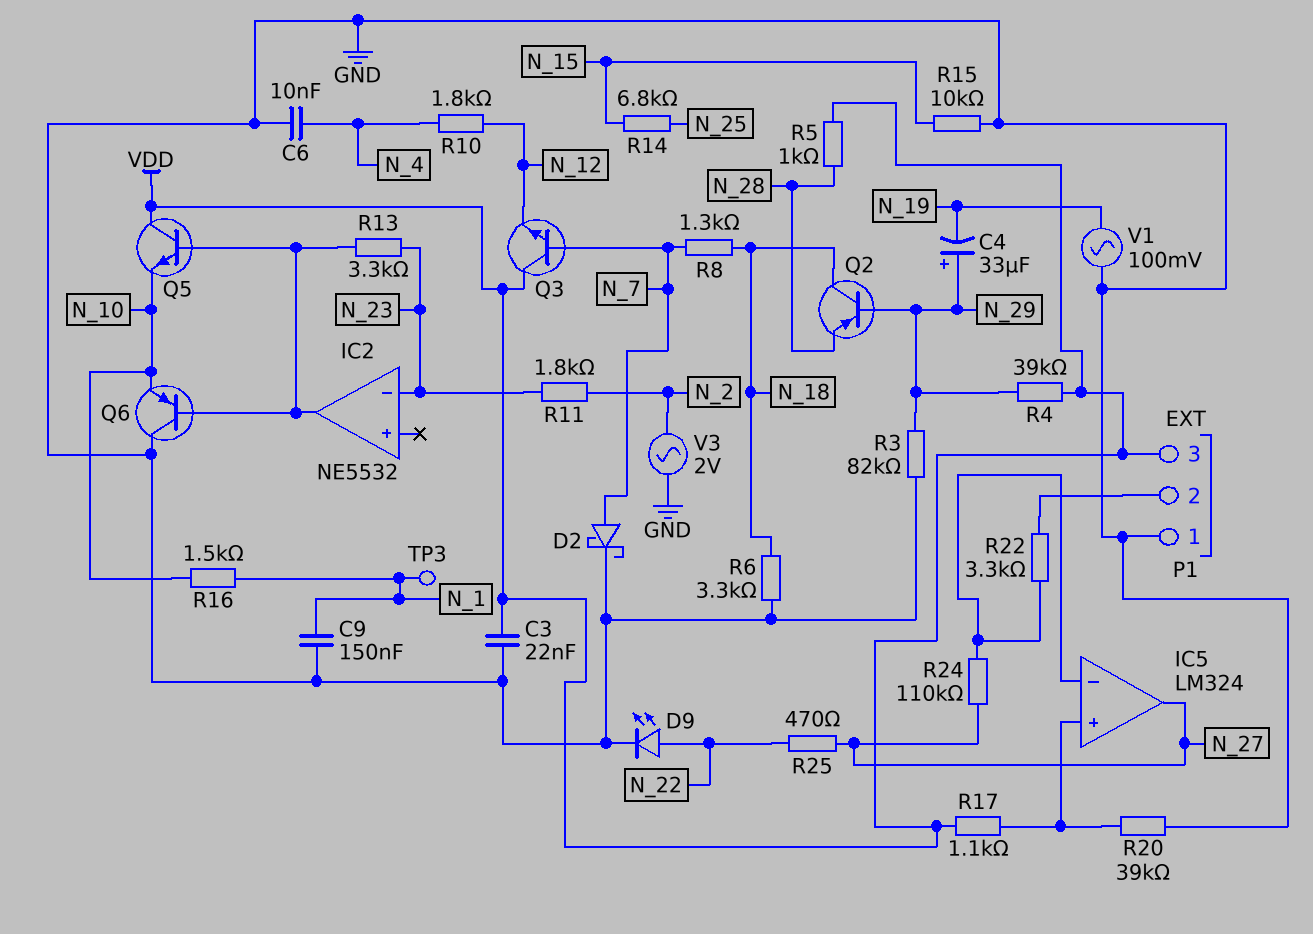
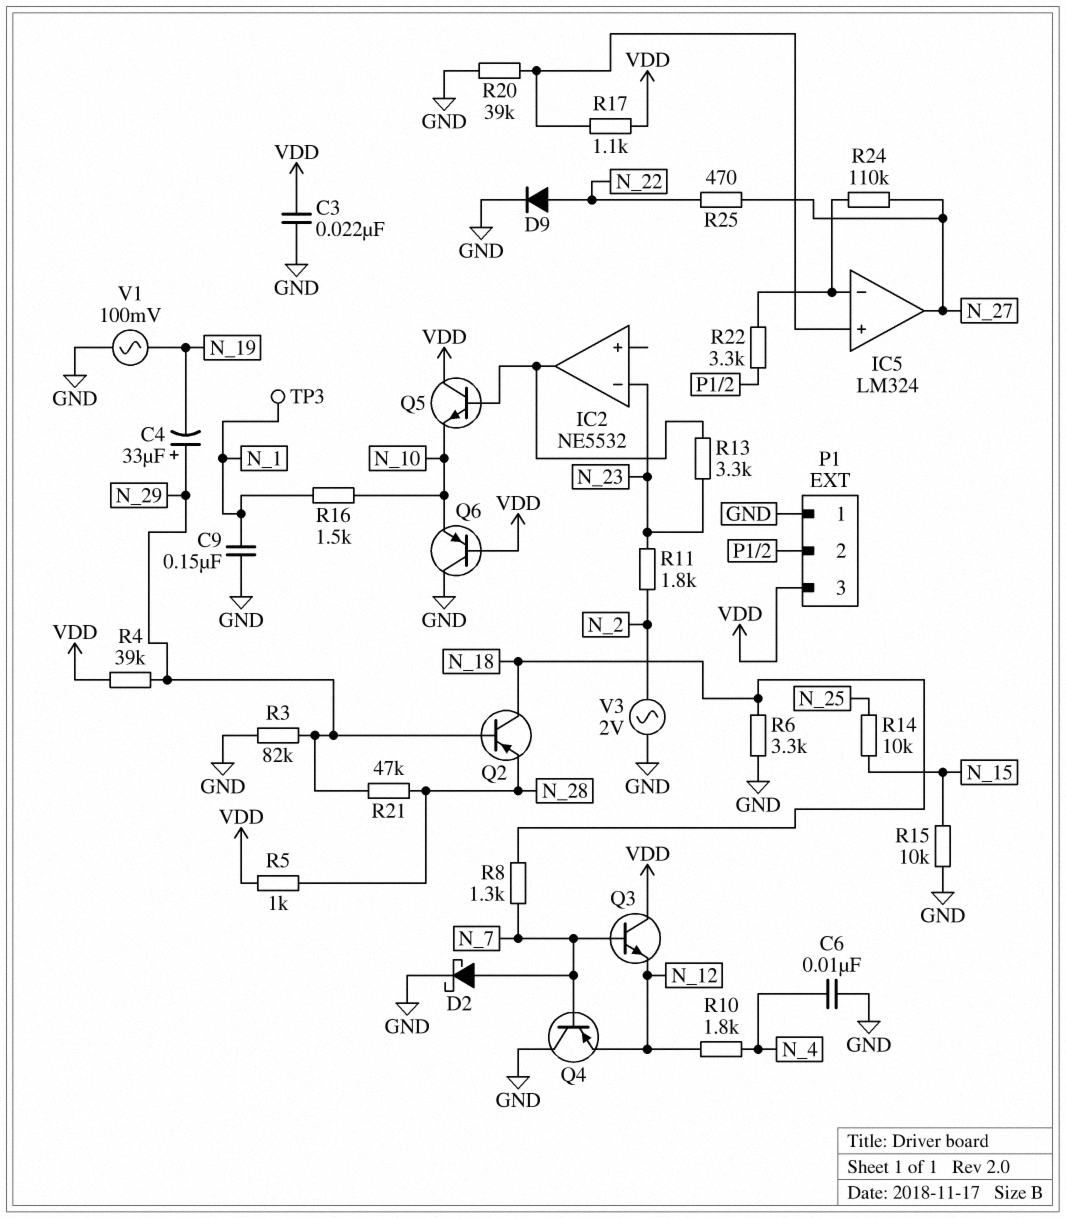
D9: LED (A N_22, K GND) -> diode (A N_22, K GND)
Q4: none -> PNP (B N_7, C GND, E N_12)
Q6: PNP (B IC2/out, C GND, E N_10) -> PNP (B VDD, C GND, E N_10)
R14: 6.8k (N_15, N_25) -> 10k (N_15, N_25)
R21: none -> 47k (N_28, N_29)

